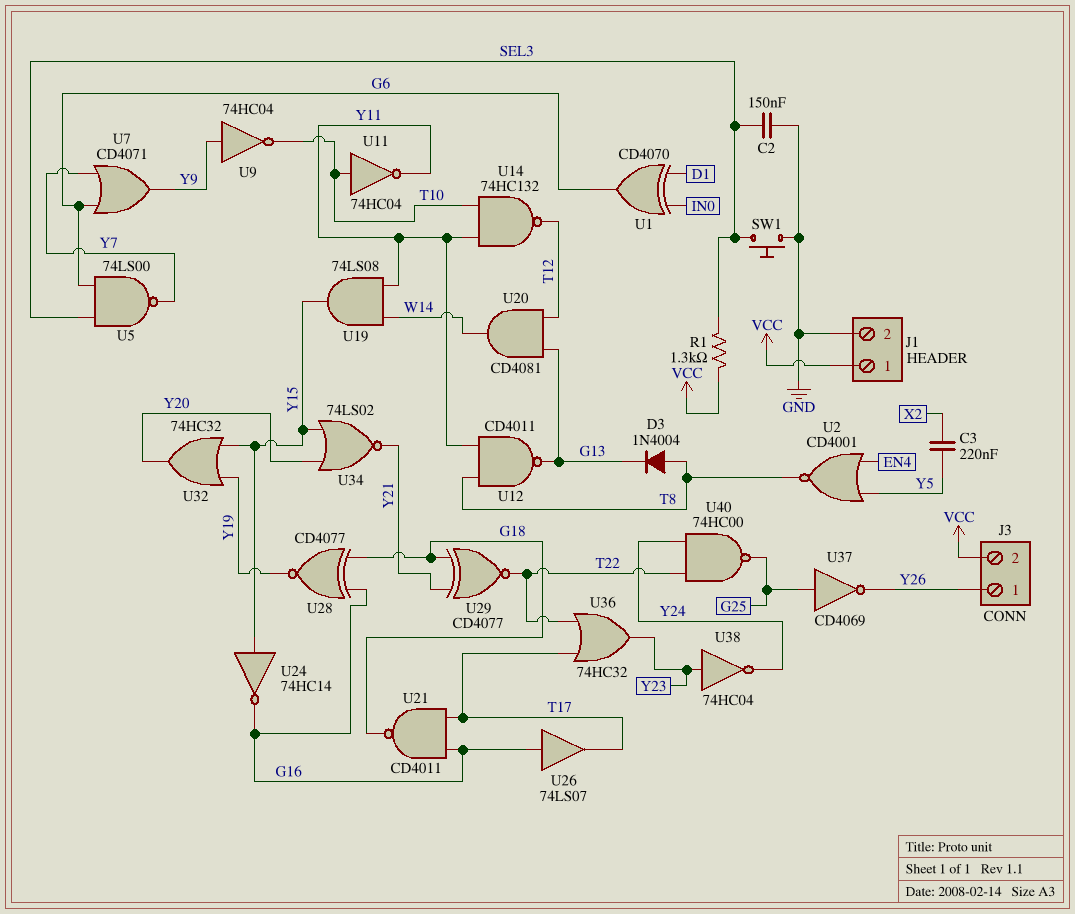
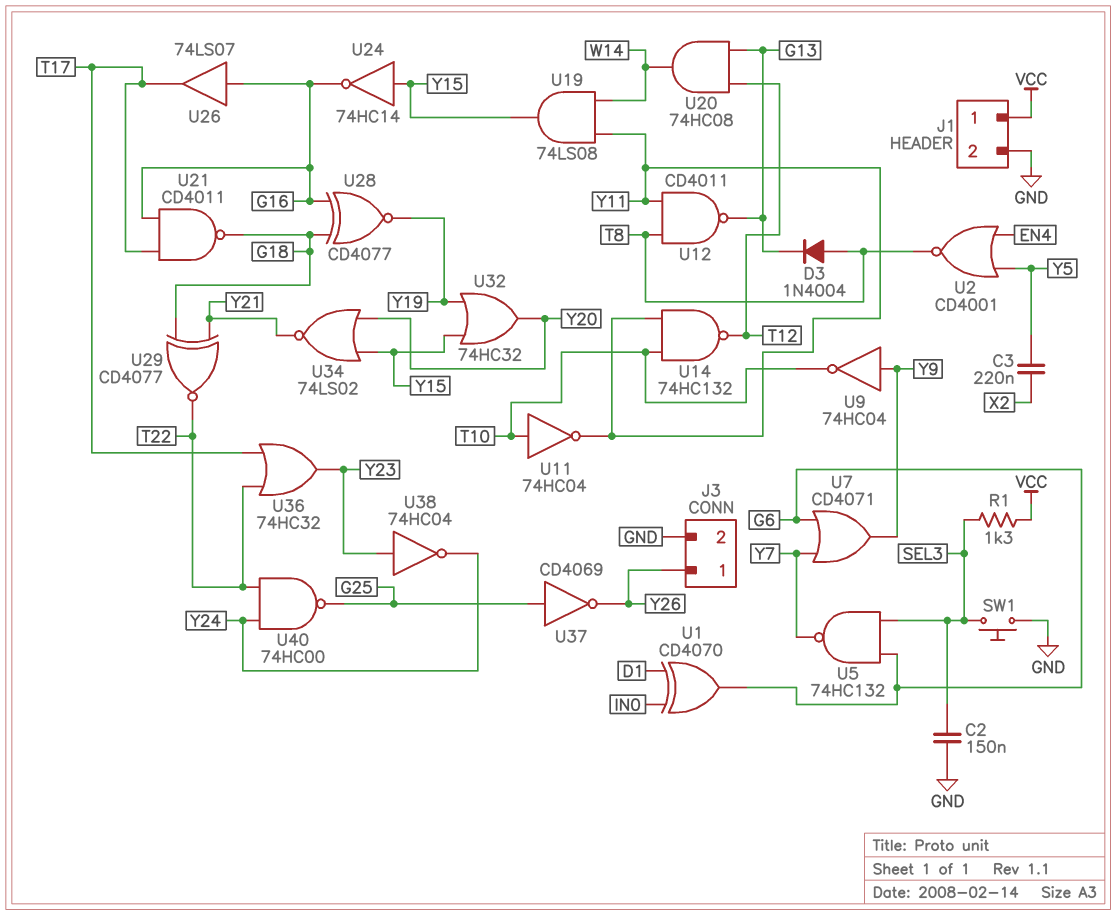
J3 pin 2: VCC -> GND
U5: NAND 74LS00 (in G6, in SEL3, out Y7) -> NAND 74HC132 (in G6, in SEL3, out Y7)
U20: AND CD4081 (in G13, in T12, out W14) -> AND 74HC08 (in G13, in T12, out W14)

